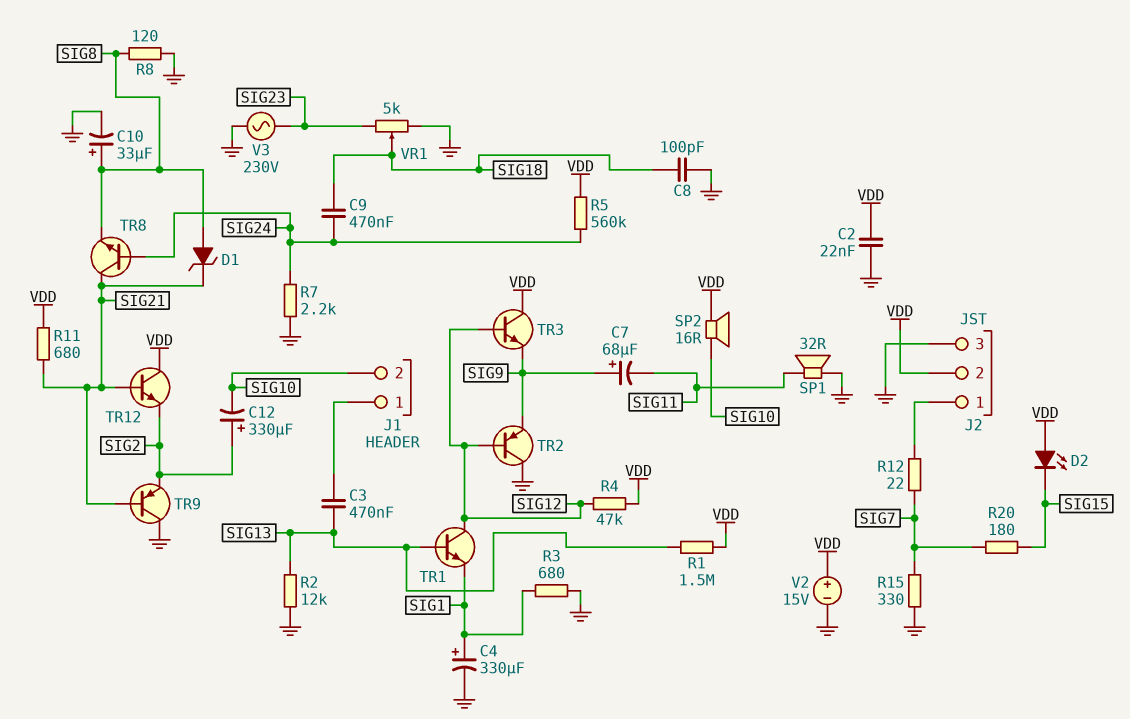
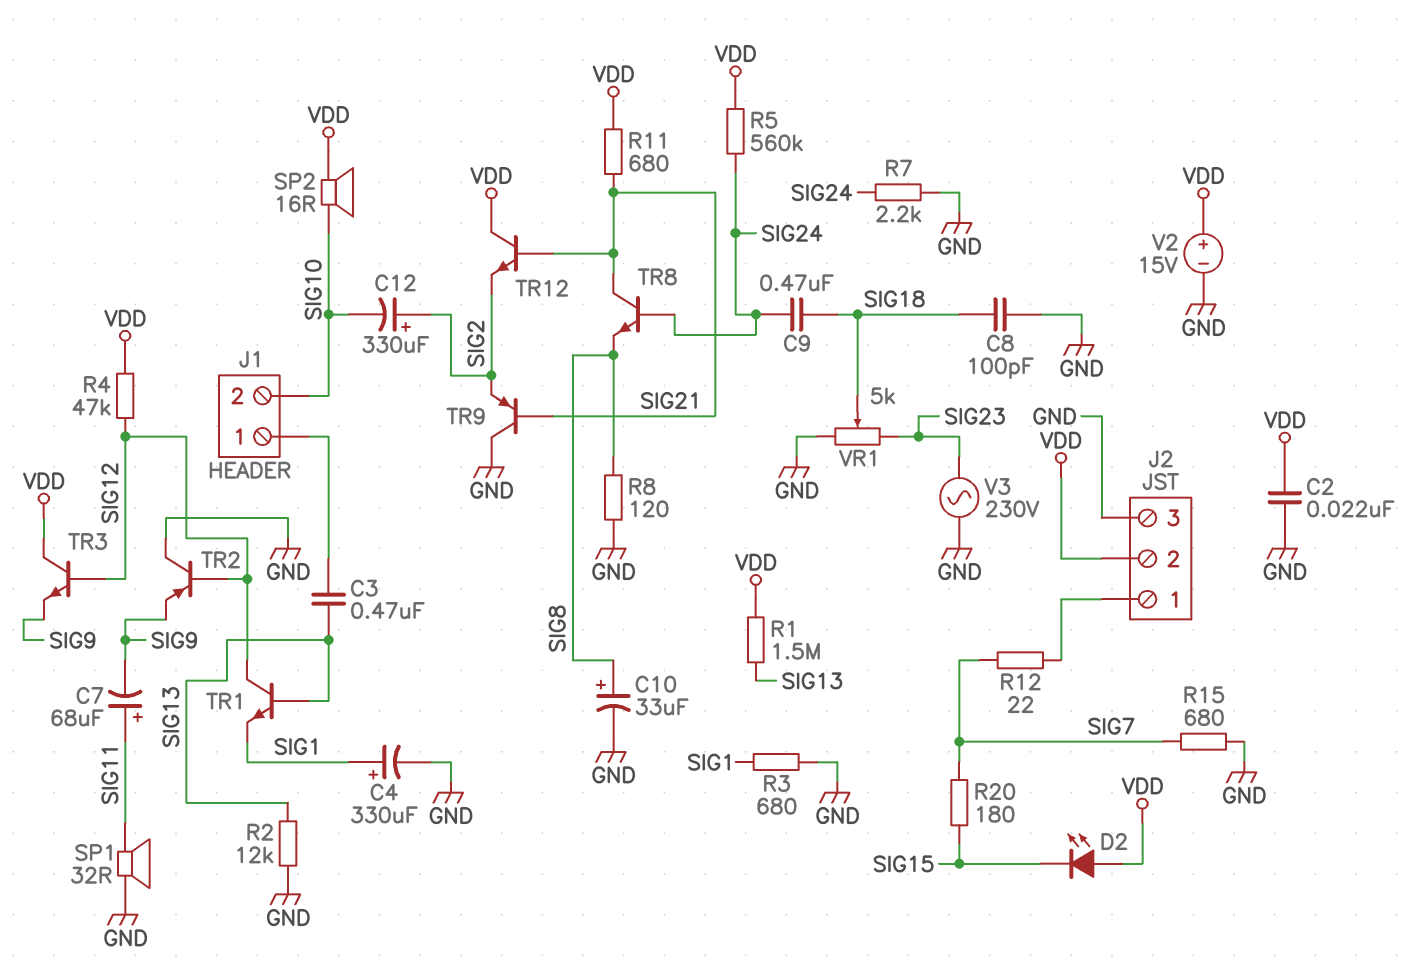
C7: 68uF (plus SIG9, minus SIG11) -> 68uF (plus SIG11, minus SIG9)
D1: zener (A SIG8, K SIG21) -> none
R15: 330 (GND, SIG7) -> 680 (GND, SIG7)

